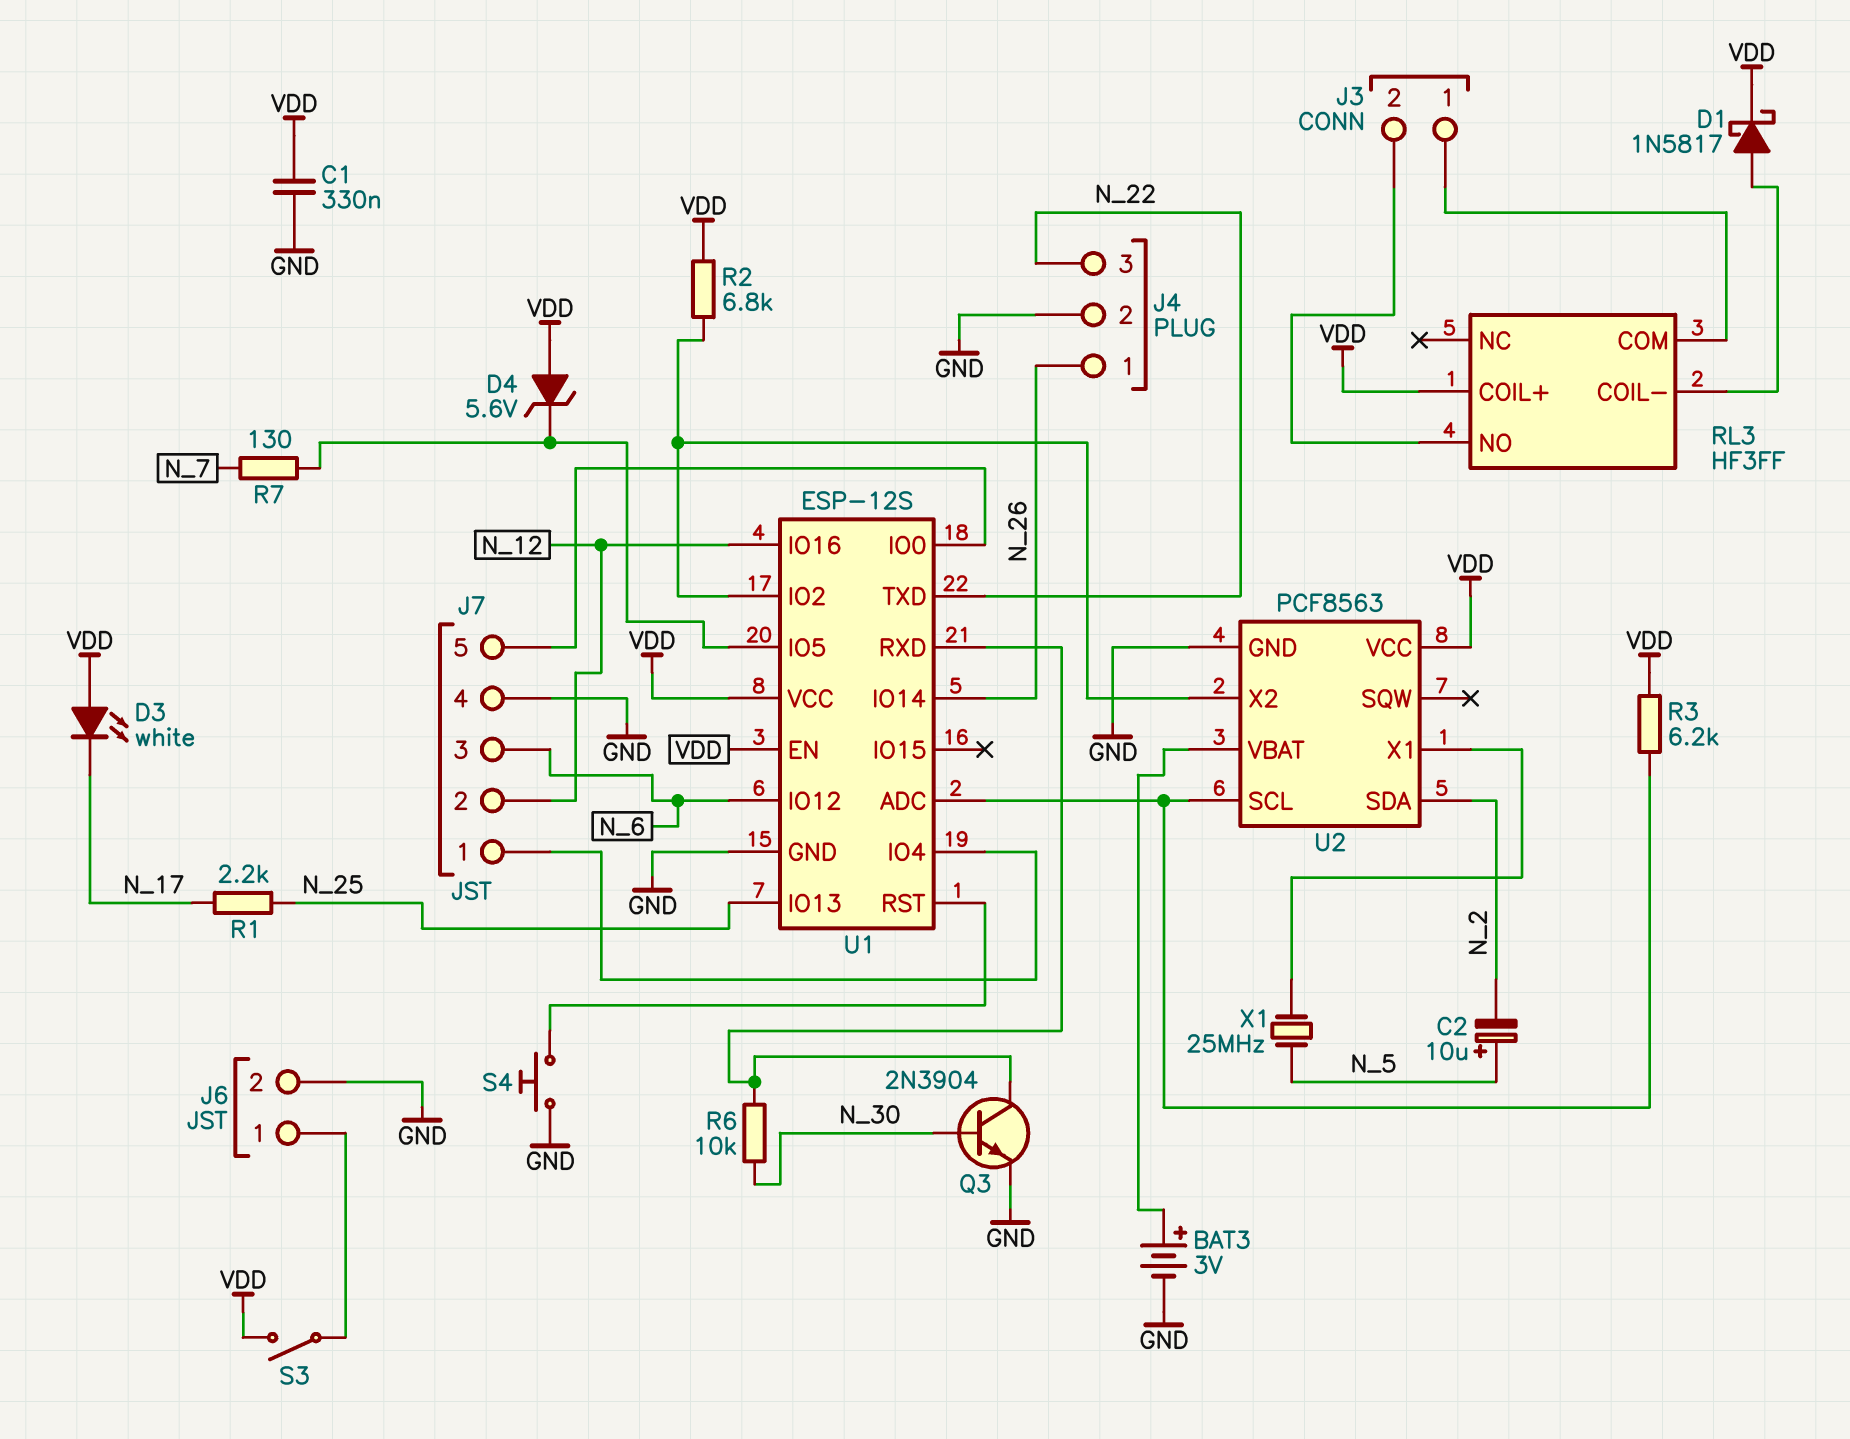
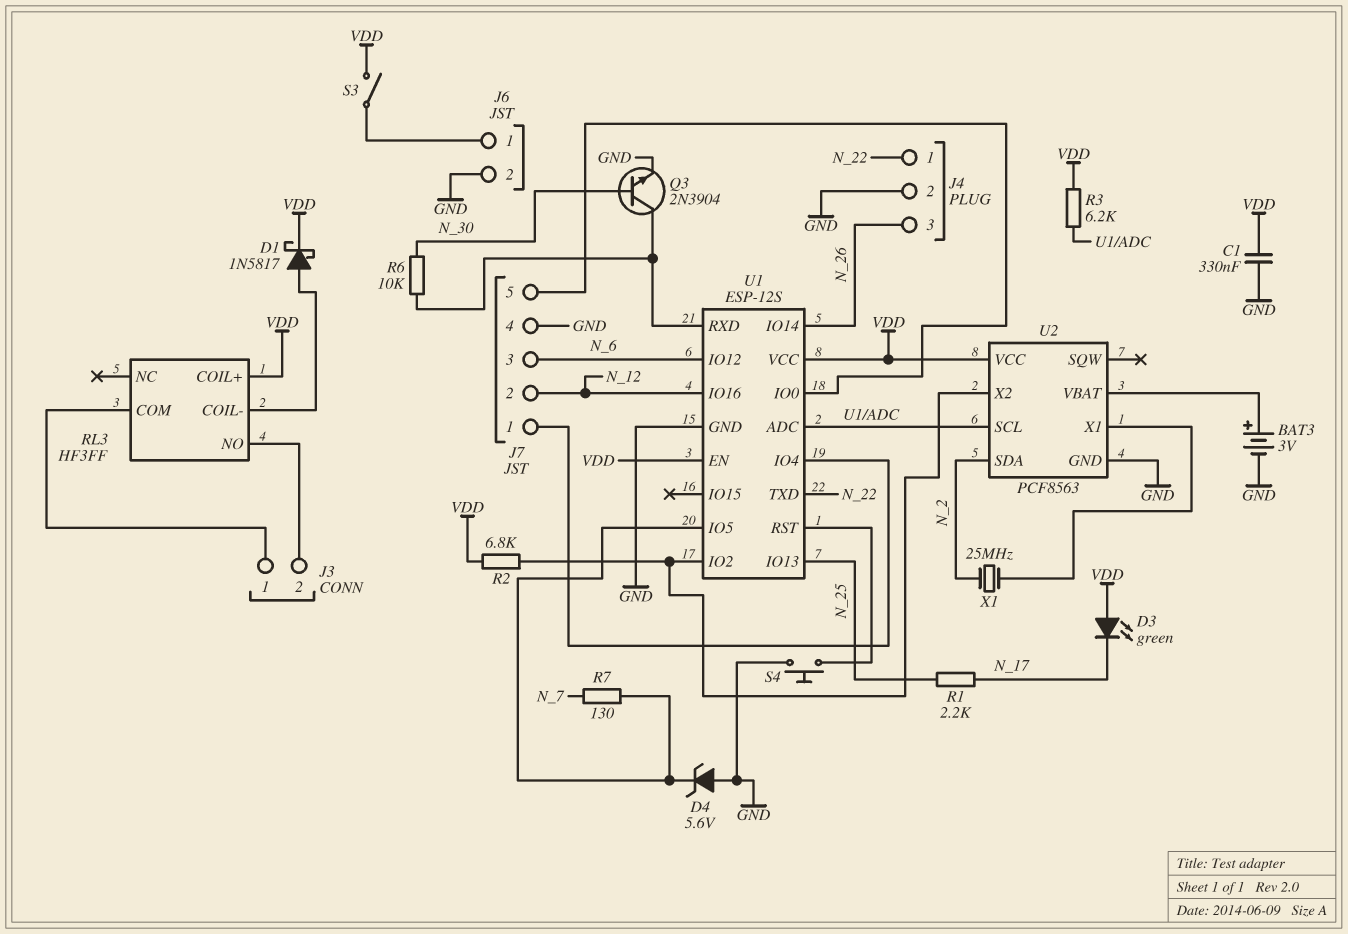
C2: 10uF (plus N_5, minus N_2) -> none
D3: LED white (A VDD, K N_17) -> LED green (A VDD, K N_17)
D4: zener 5.6V (A VDD, K U1/IO5) -> zener 5.6V (A GND, K U1/IO5)
J4 pin 1: N_26 -> N_22
J4 pin 3: N_22 -> N_26
X1: 25MHz (N_5, U2/X1) -> 25MHz (N_2, U2/X1)

